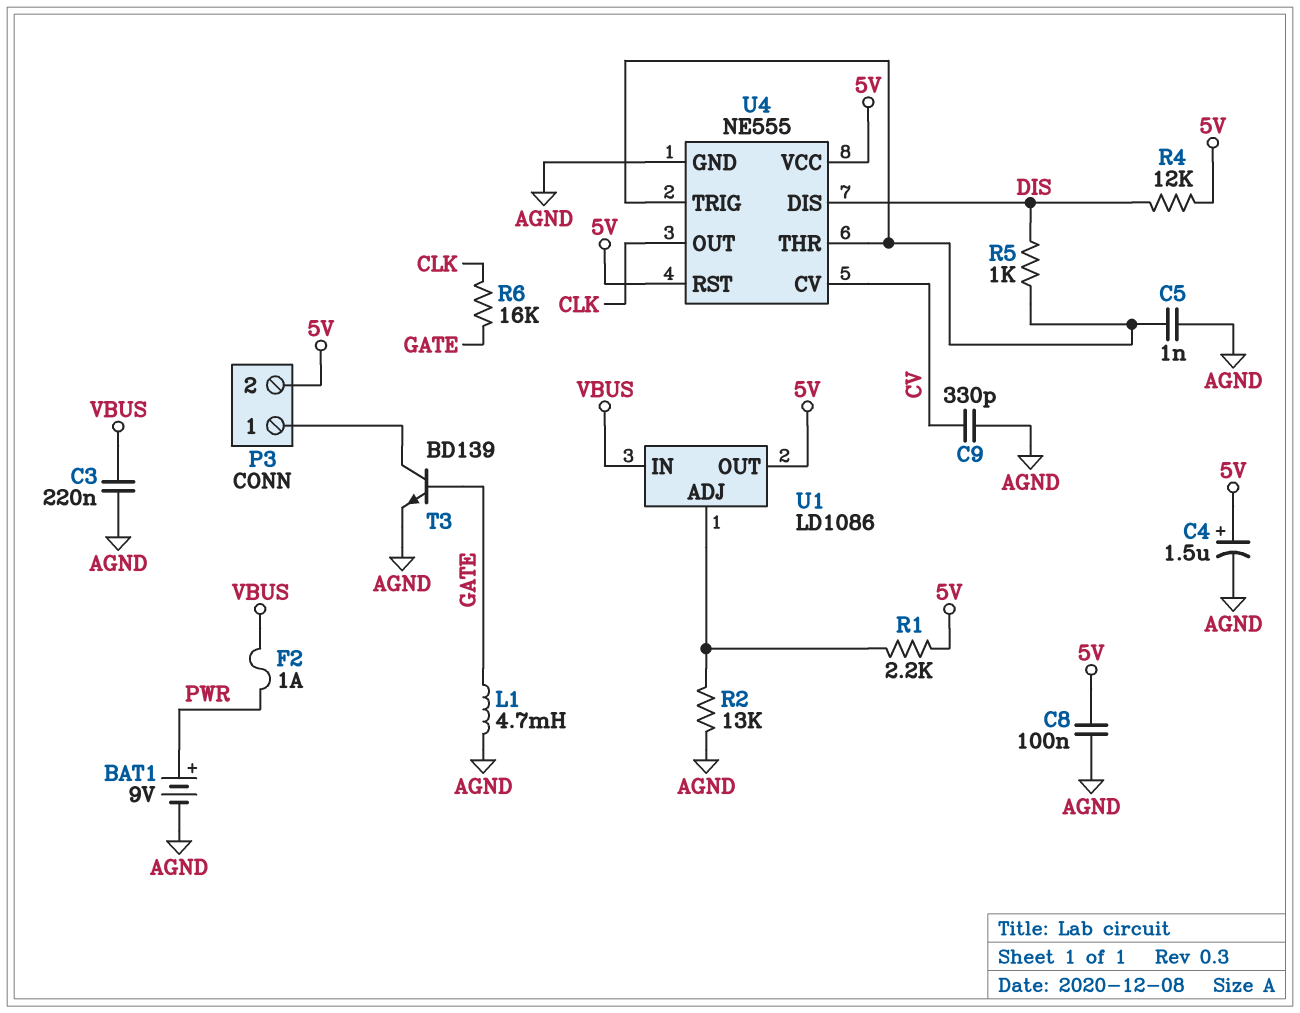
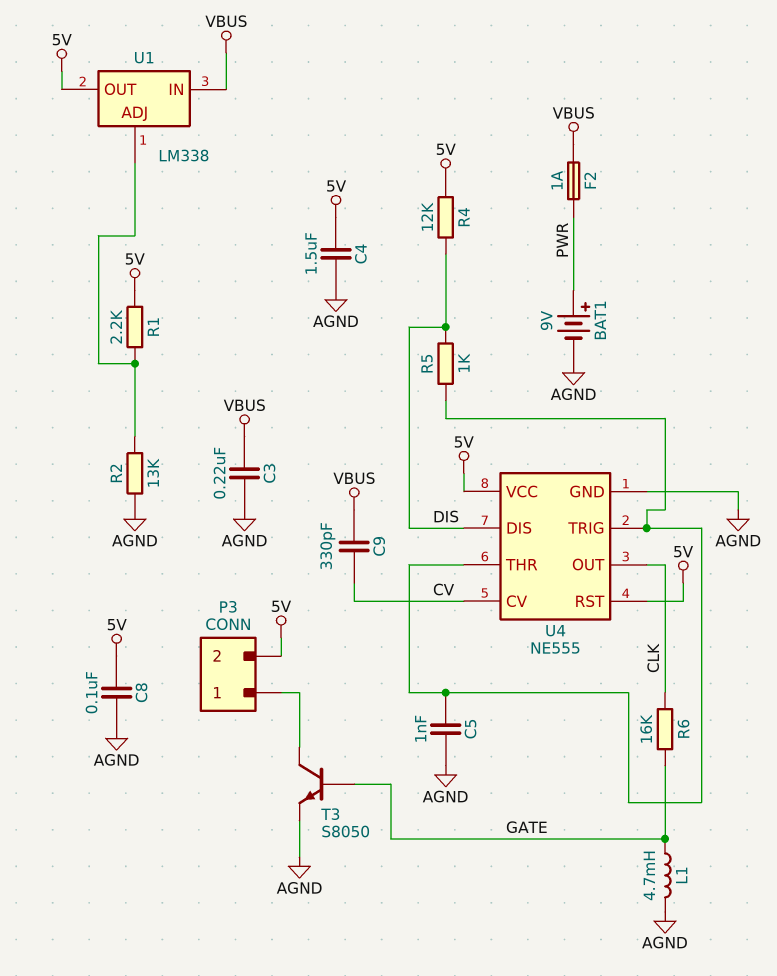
C4: 1.5uF (plus 5V, minus AGND) -> 1.5uF (5V, AGND)
C9: 330pF (AGND, CV) -> 330pF (CV, VBUS)
T3: NPN BD139 (B GATE, C P3/1, E AGND) -> NPN S8050 (B GATE, C P3/1, E AGND)
U1: LD1086 -> LM338

